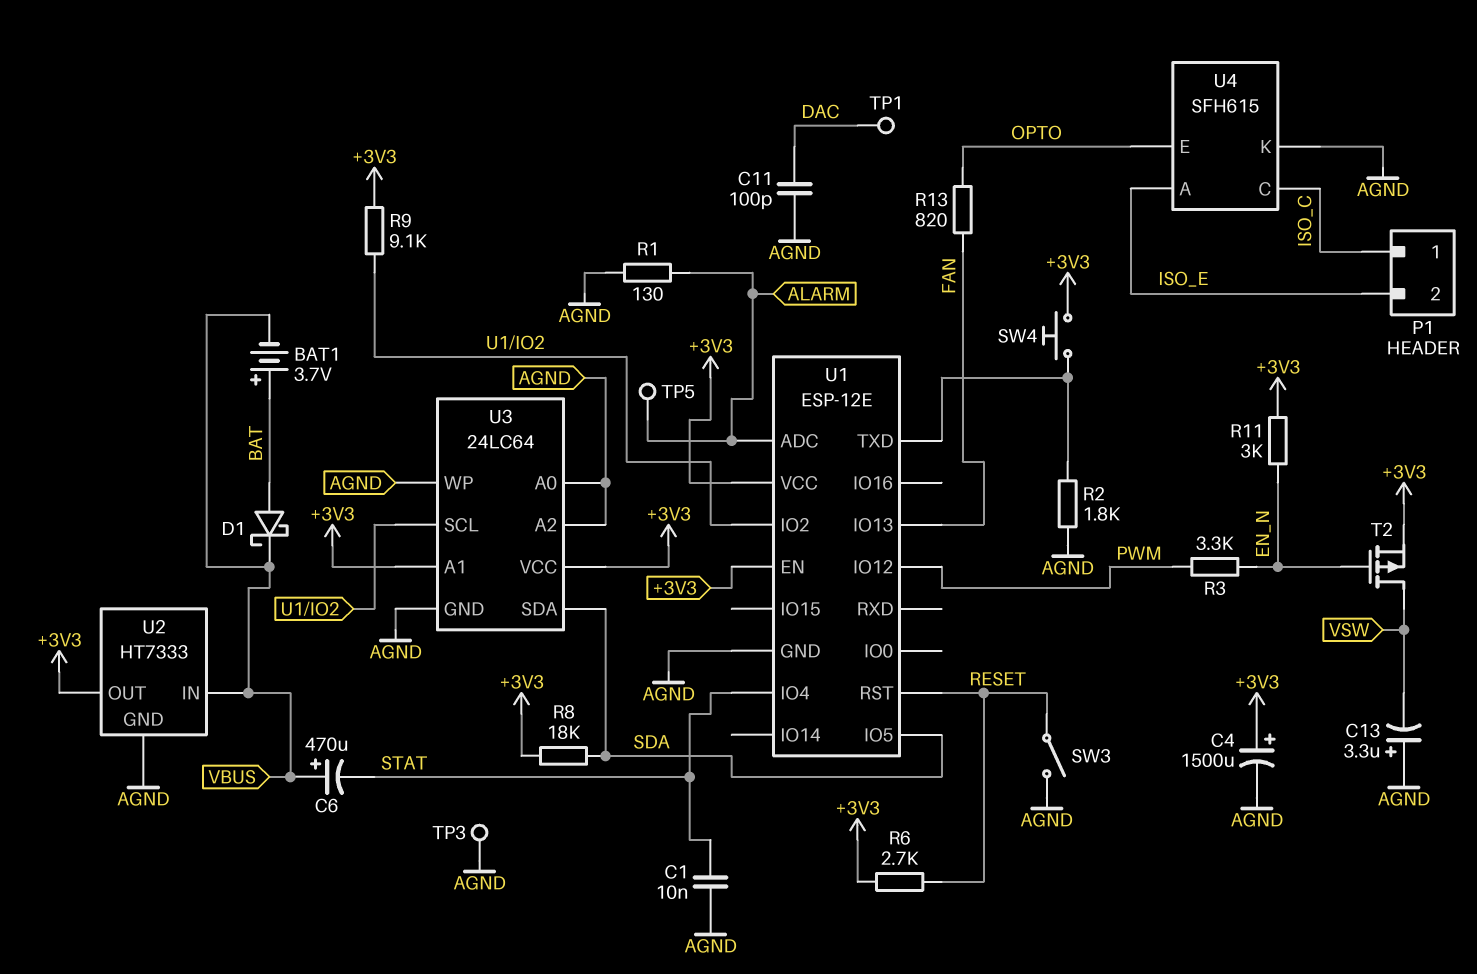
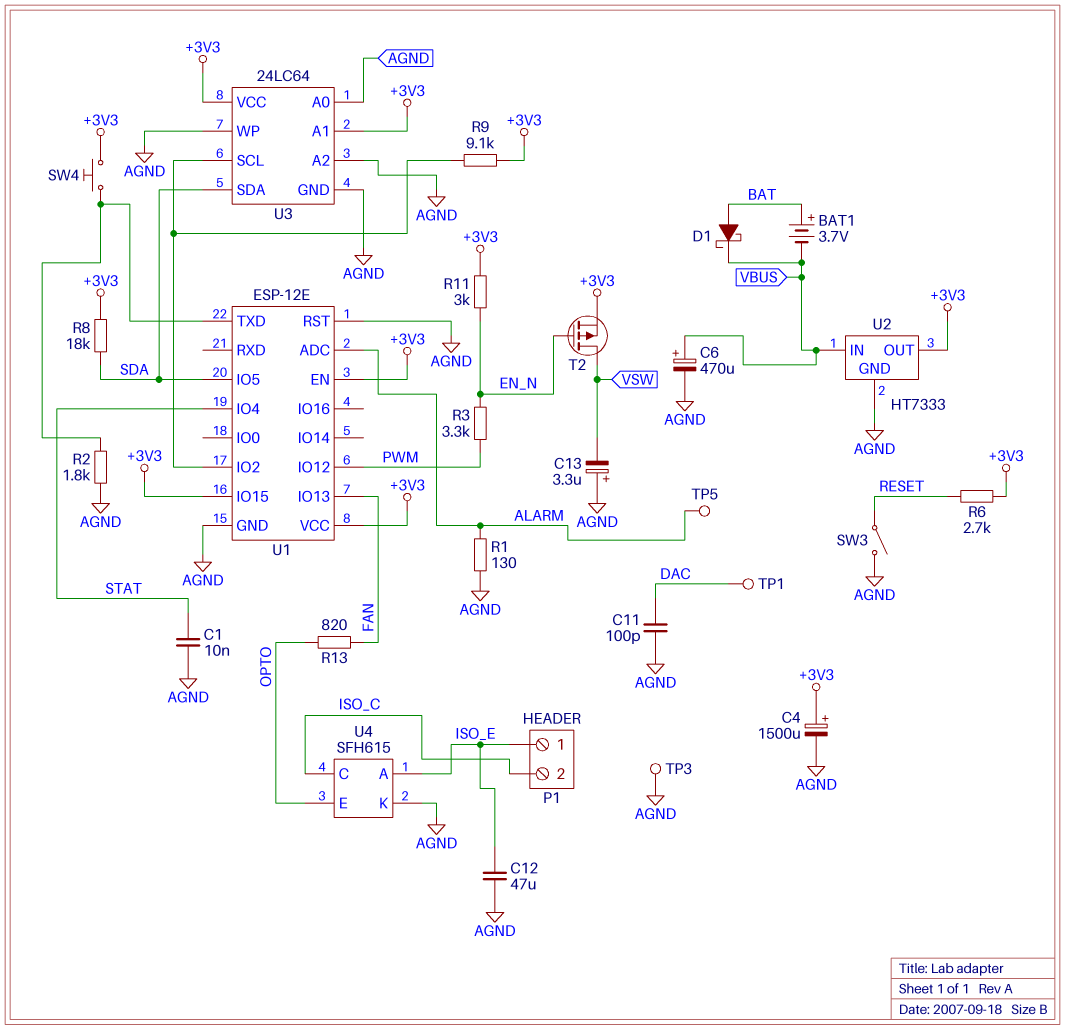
C6: 470uF (plus VBUS, minus STAT) -> 470uF (plus VBUS, minus AGND)
C12: none -> 47uF (AGND, ISO_E)
P1 pin 1: ISO_C -> ISO_E
P1 pin 2: ISO_E -> ISO_C
U1 pin IO15: none -> +3V3
U1 pin RST: RESET -> AGND

